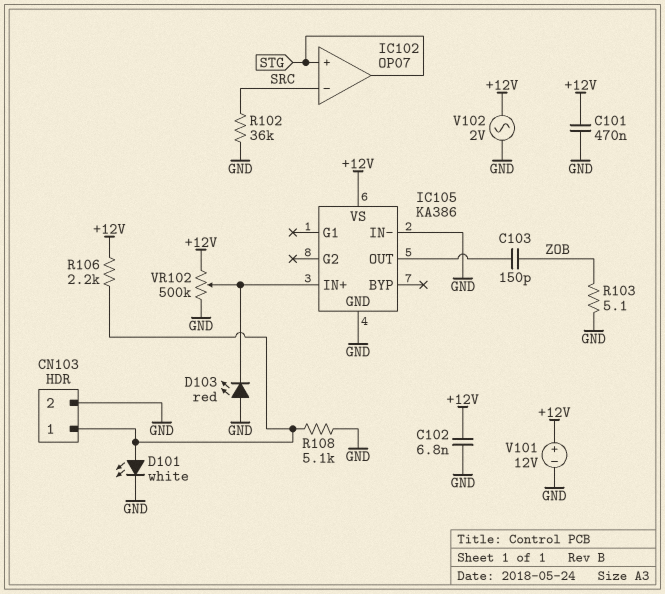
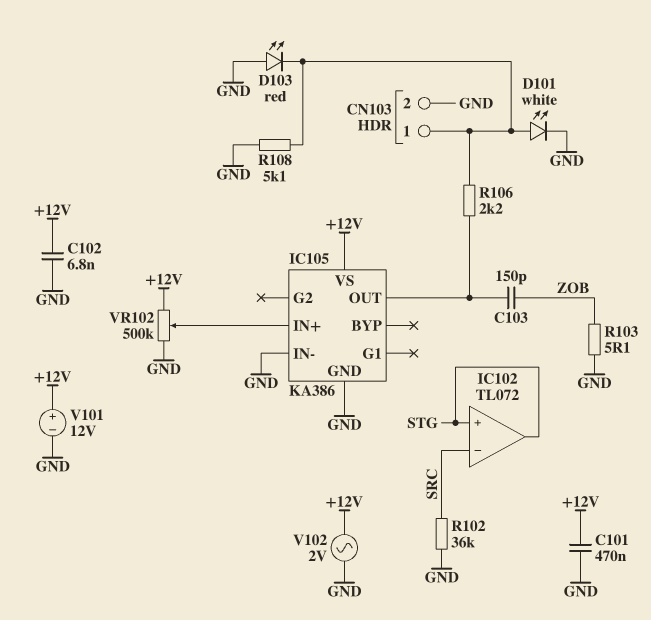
D103: LED red (A GND, K IC105/IN+) -> LED red (A GND, K CN103/1)
IC102: OP07 -> TL072
R106: 2.2k (+12V, CN103/1) -> 2.2k (CN103/1, IC105/OUT)

